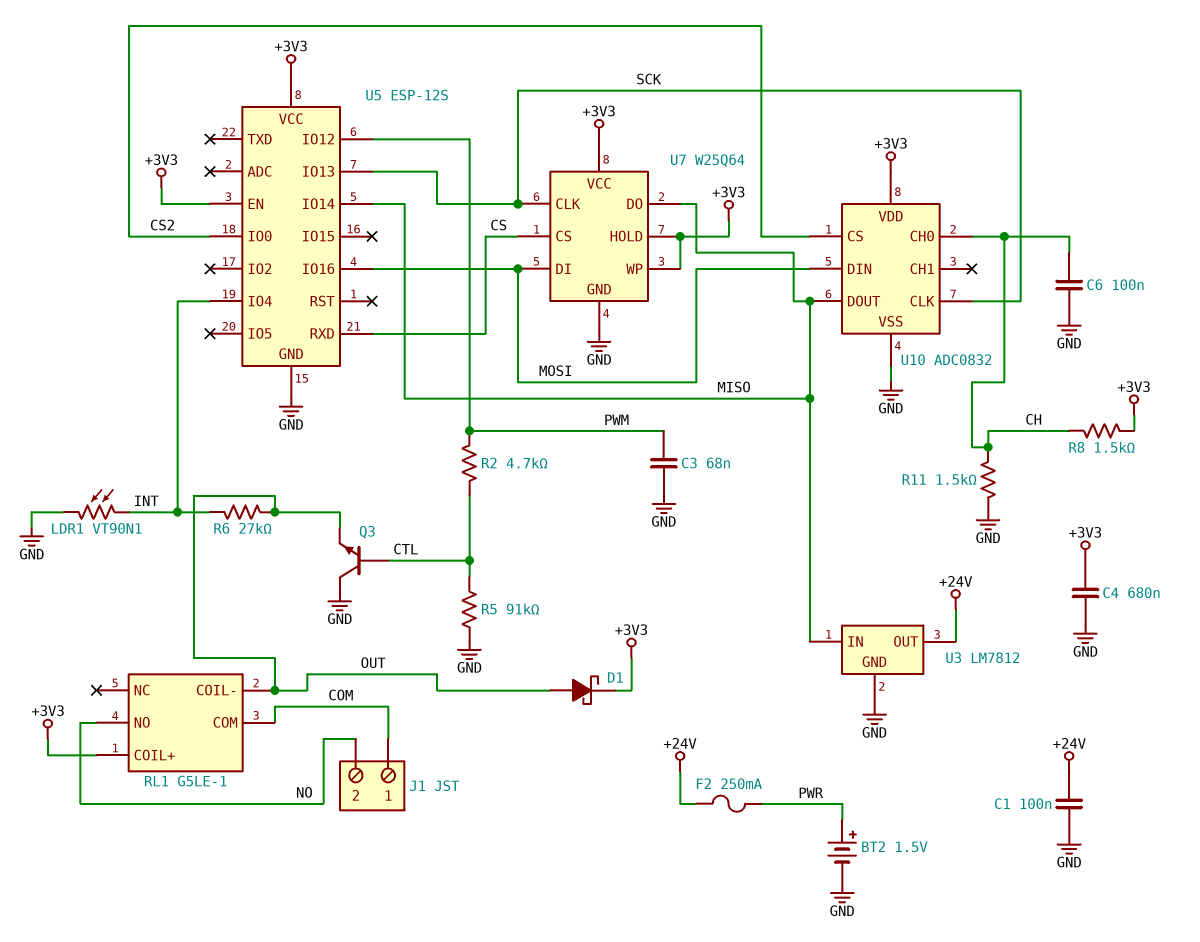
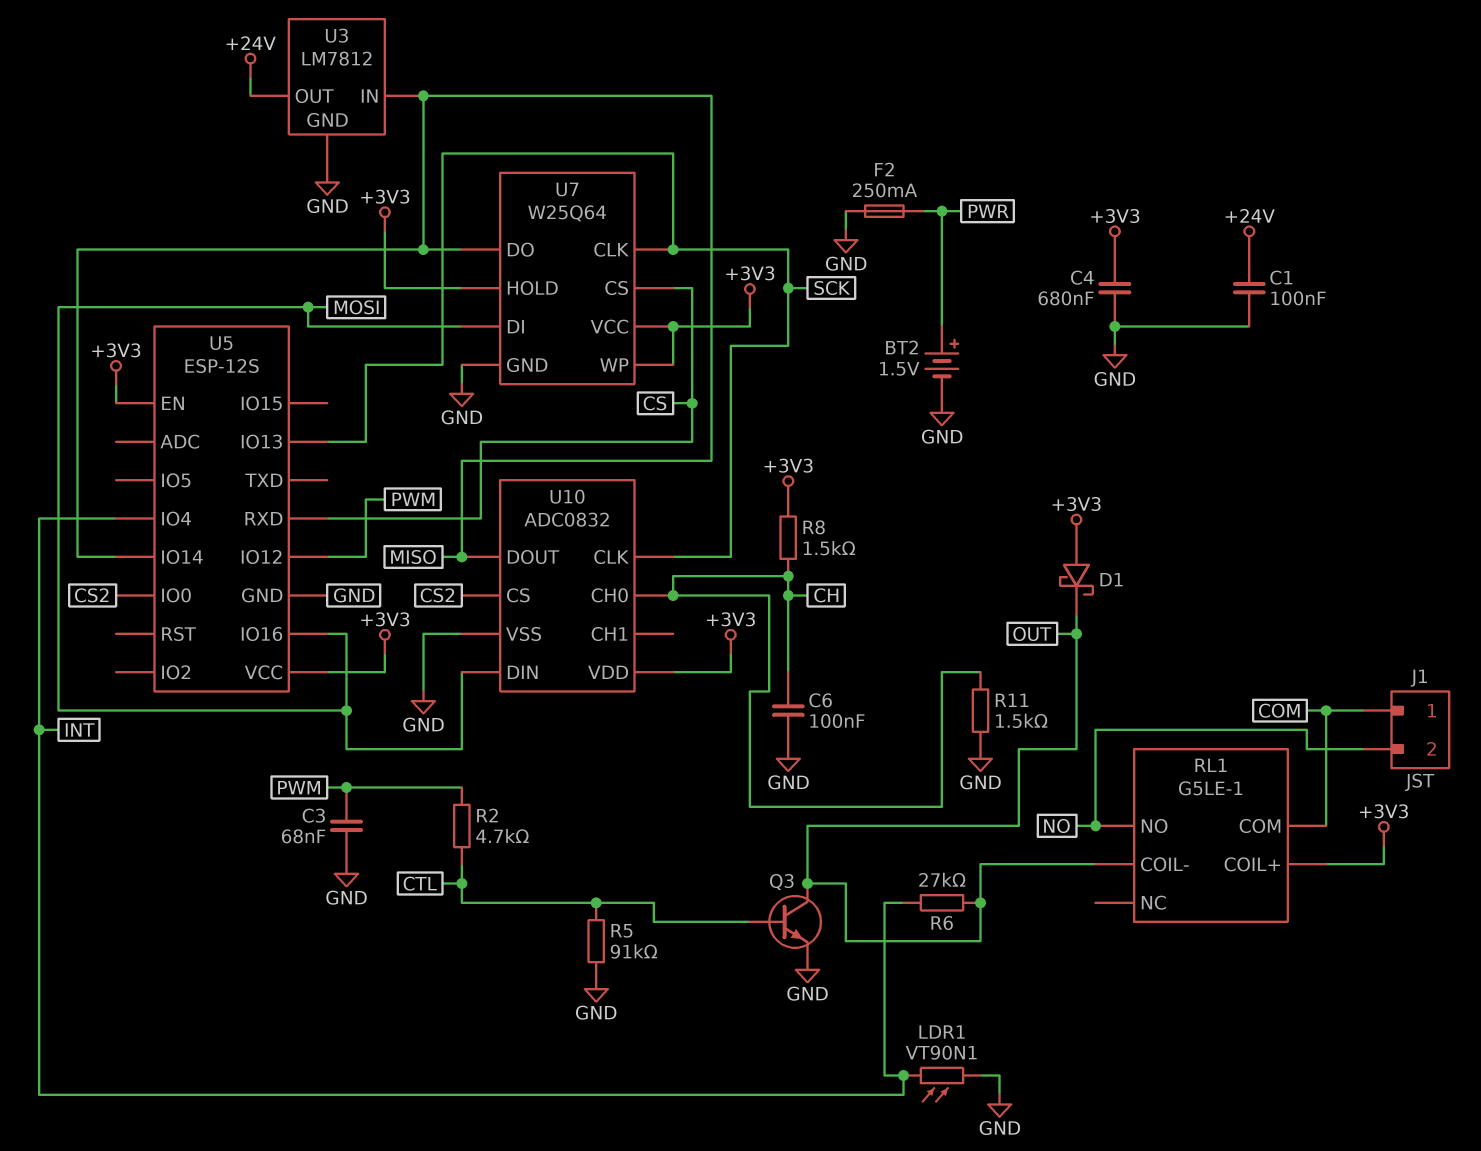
D1: schottky (A OUT, K +3V3) -> schottky (A +3V3, K OUT)
F2: 250mA (+24V, PWR) -> 250mA (GND, PWR)
Q3: NPN (B CTL, C GND, E OUT) -> NPN (B CTL, C OUT, E GND)

